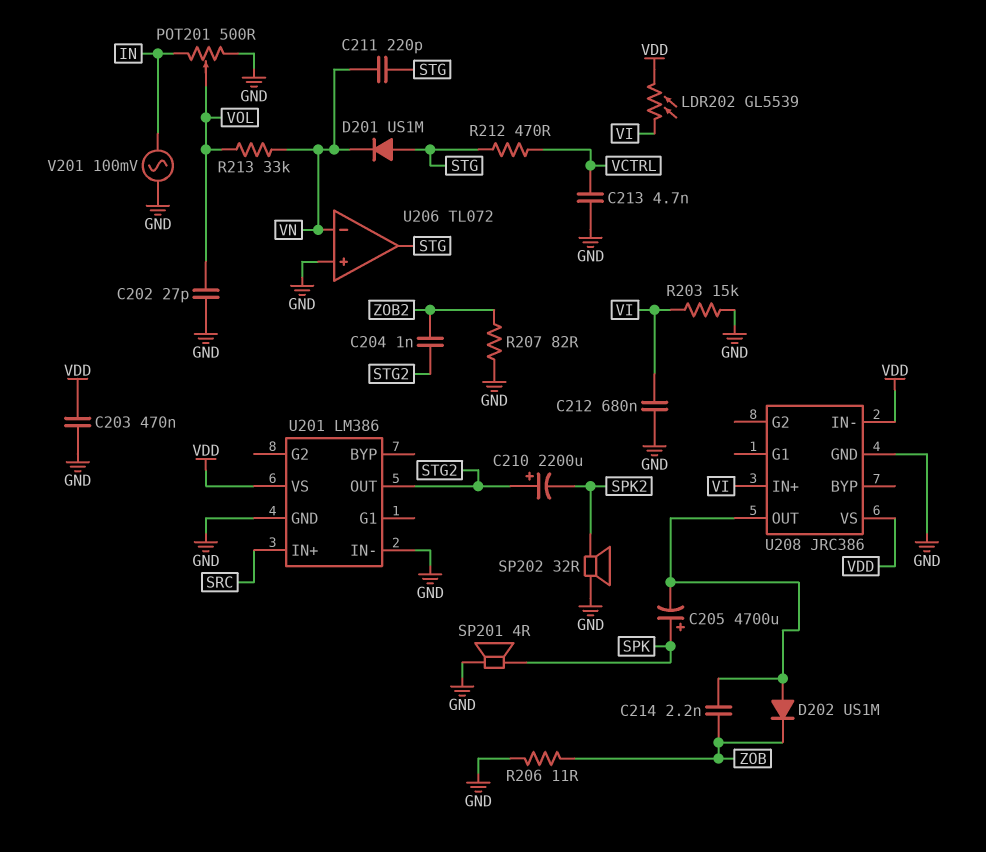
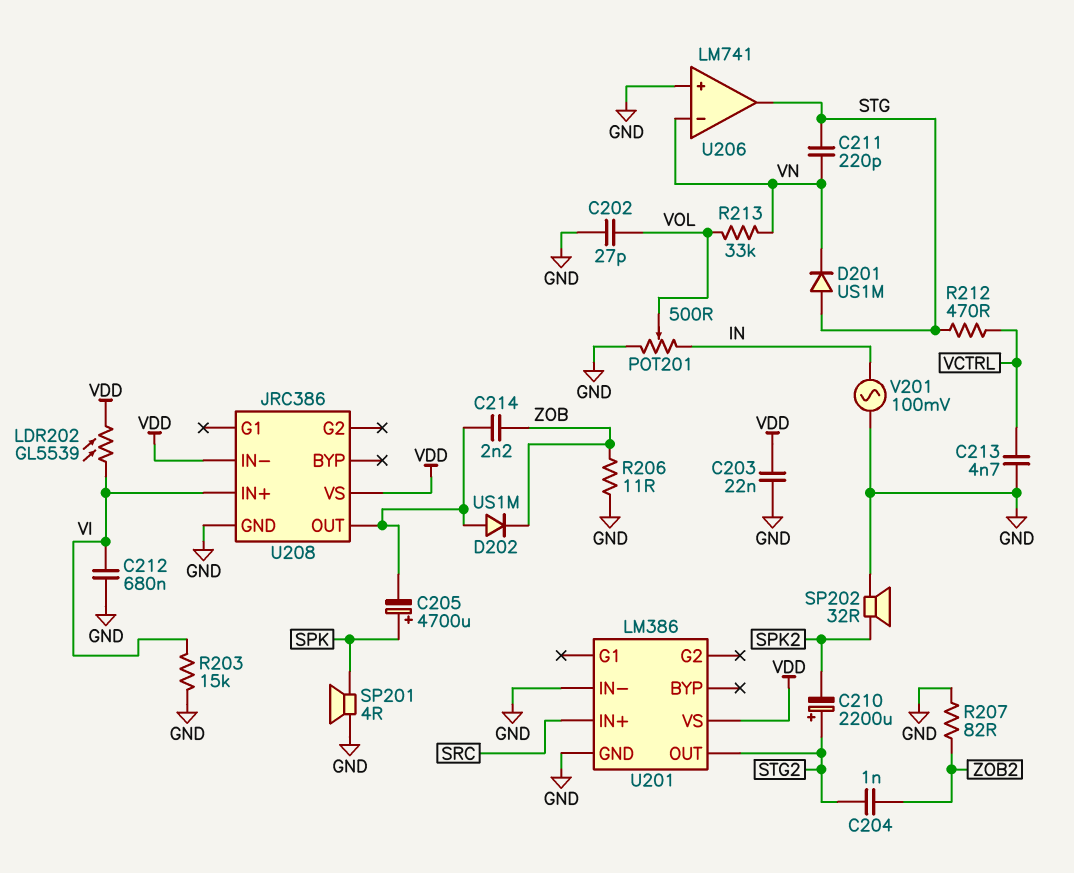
C203: 470nF (GND, VDD) -> 22nF (GND, VDD)
U206: TL072 -> LM741

